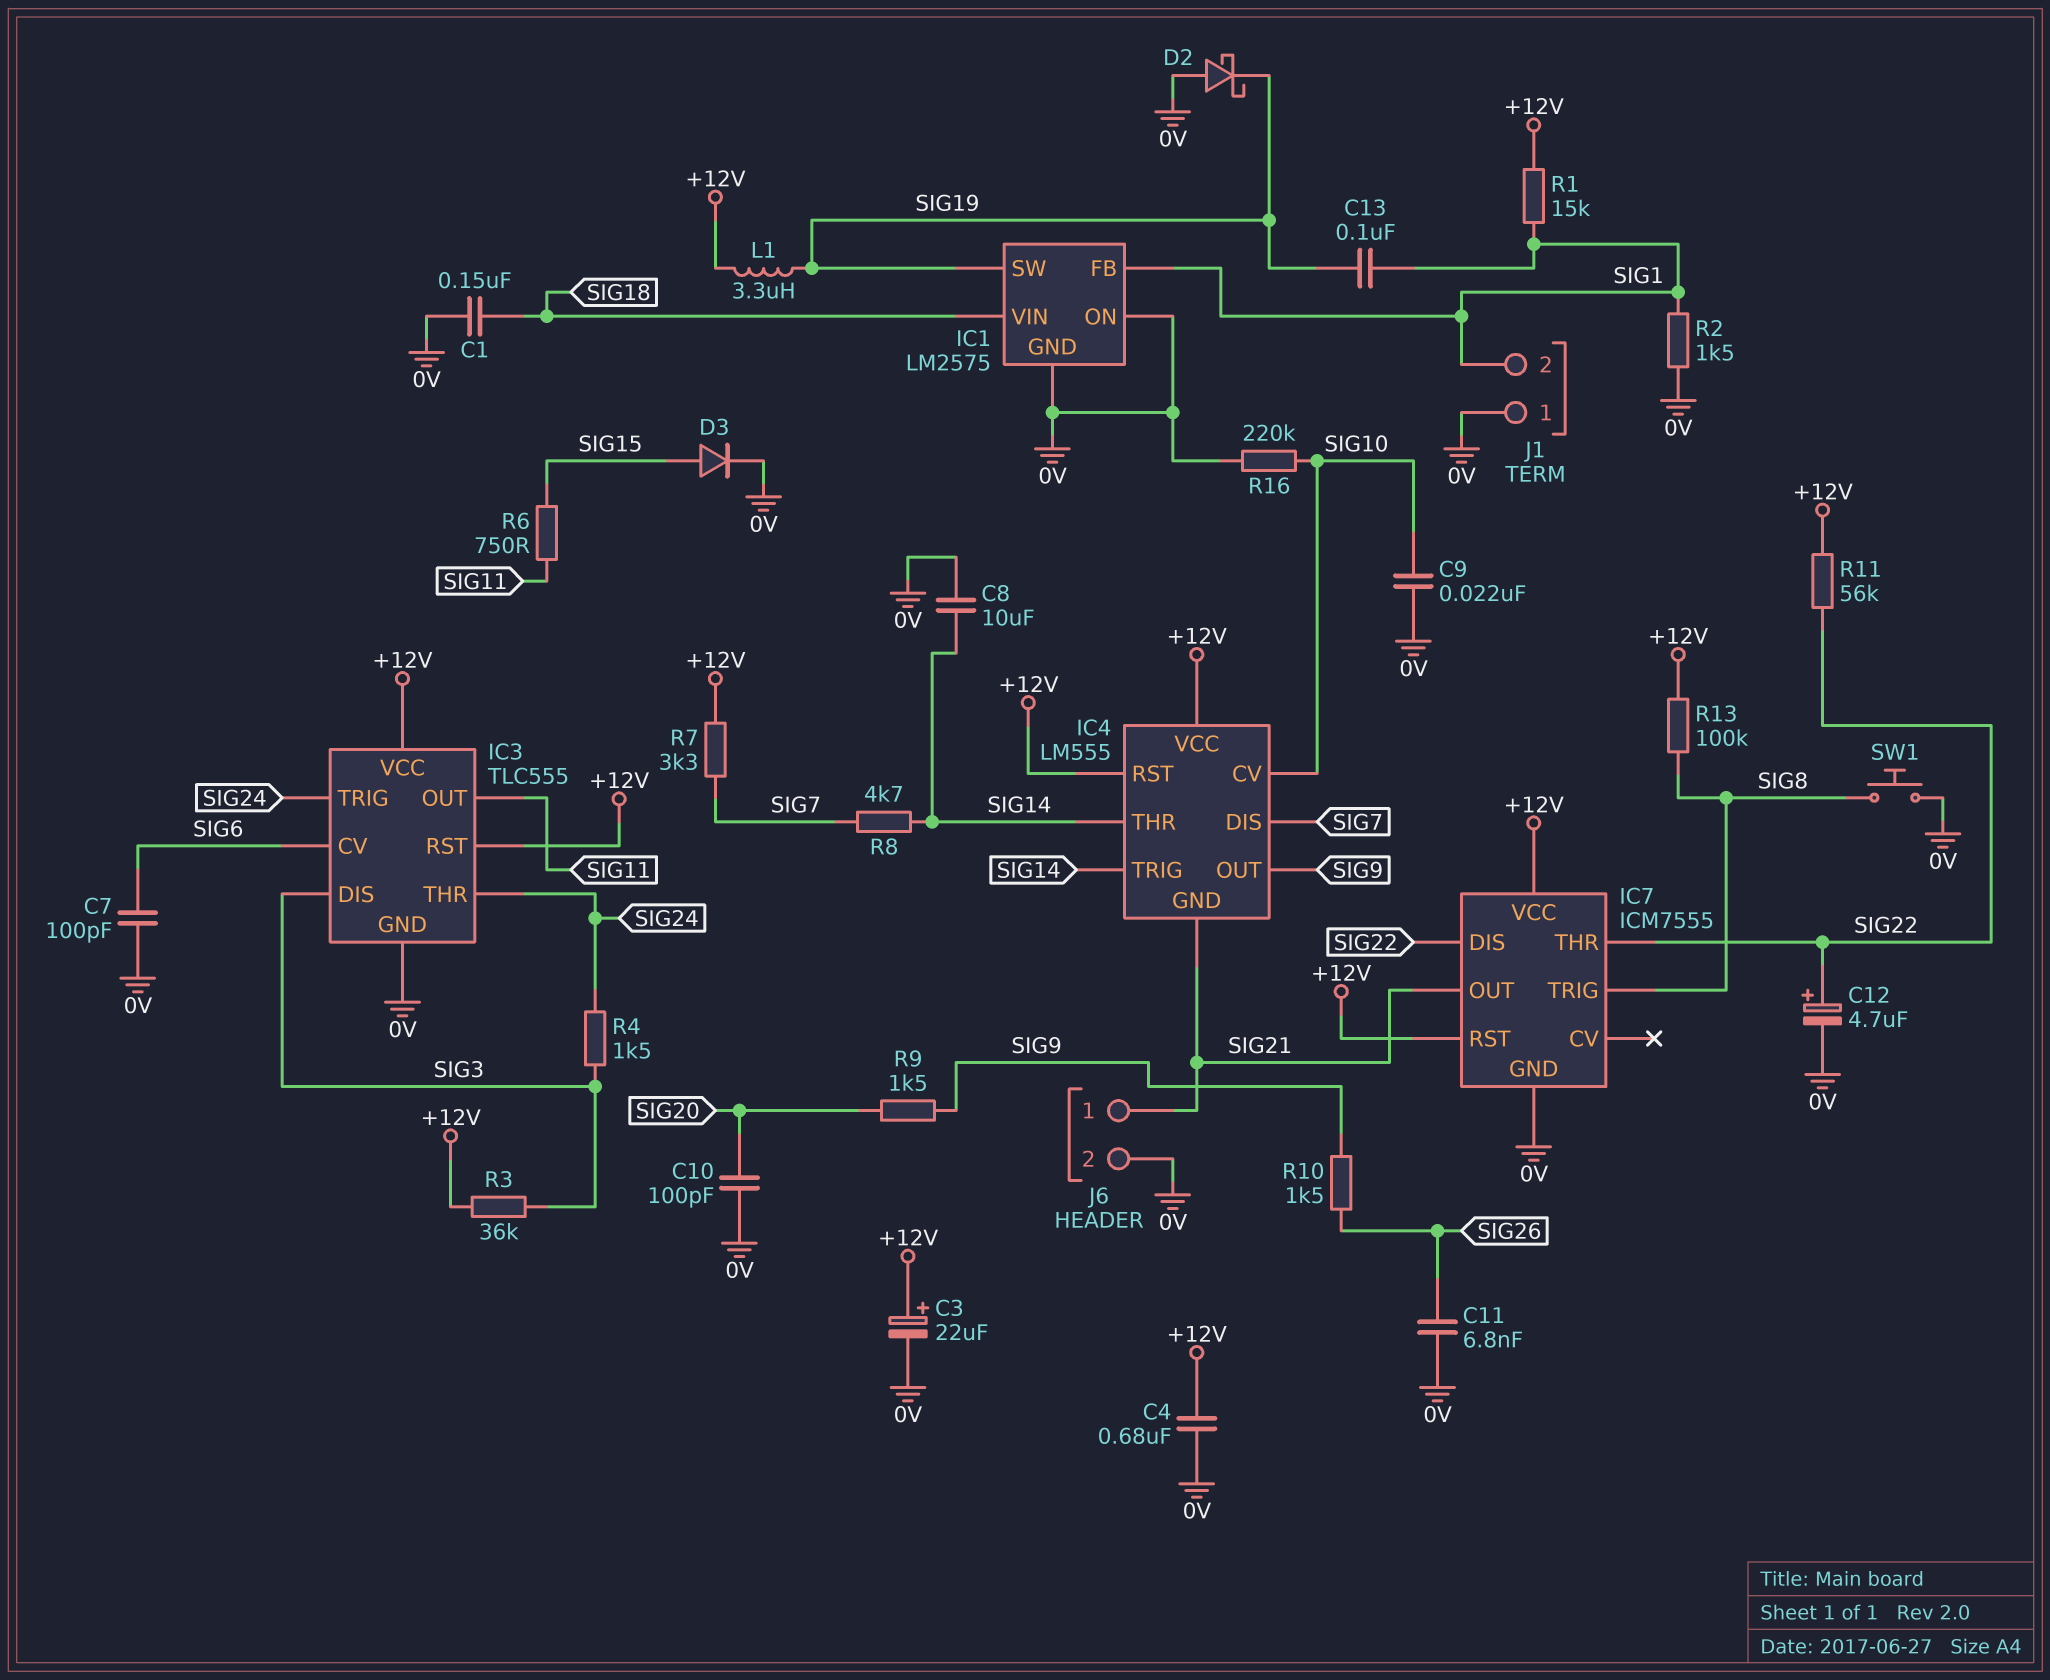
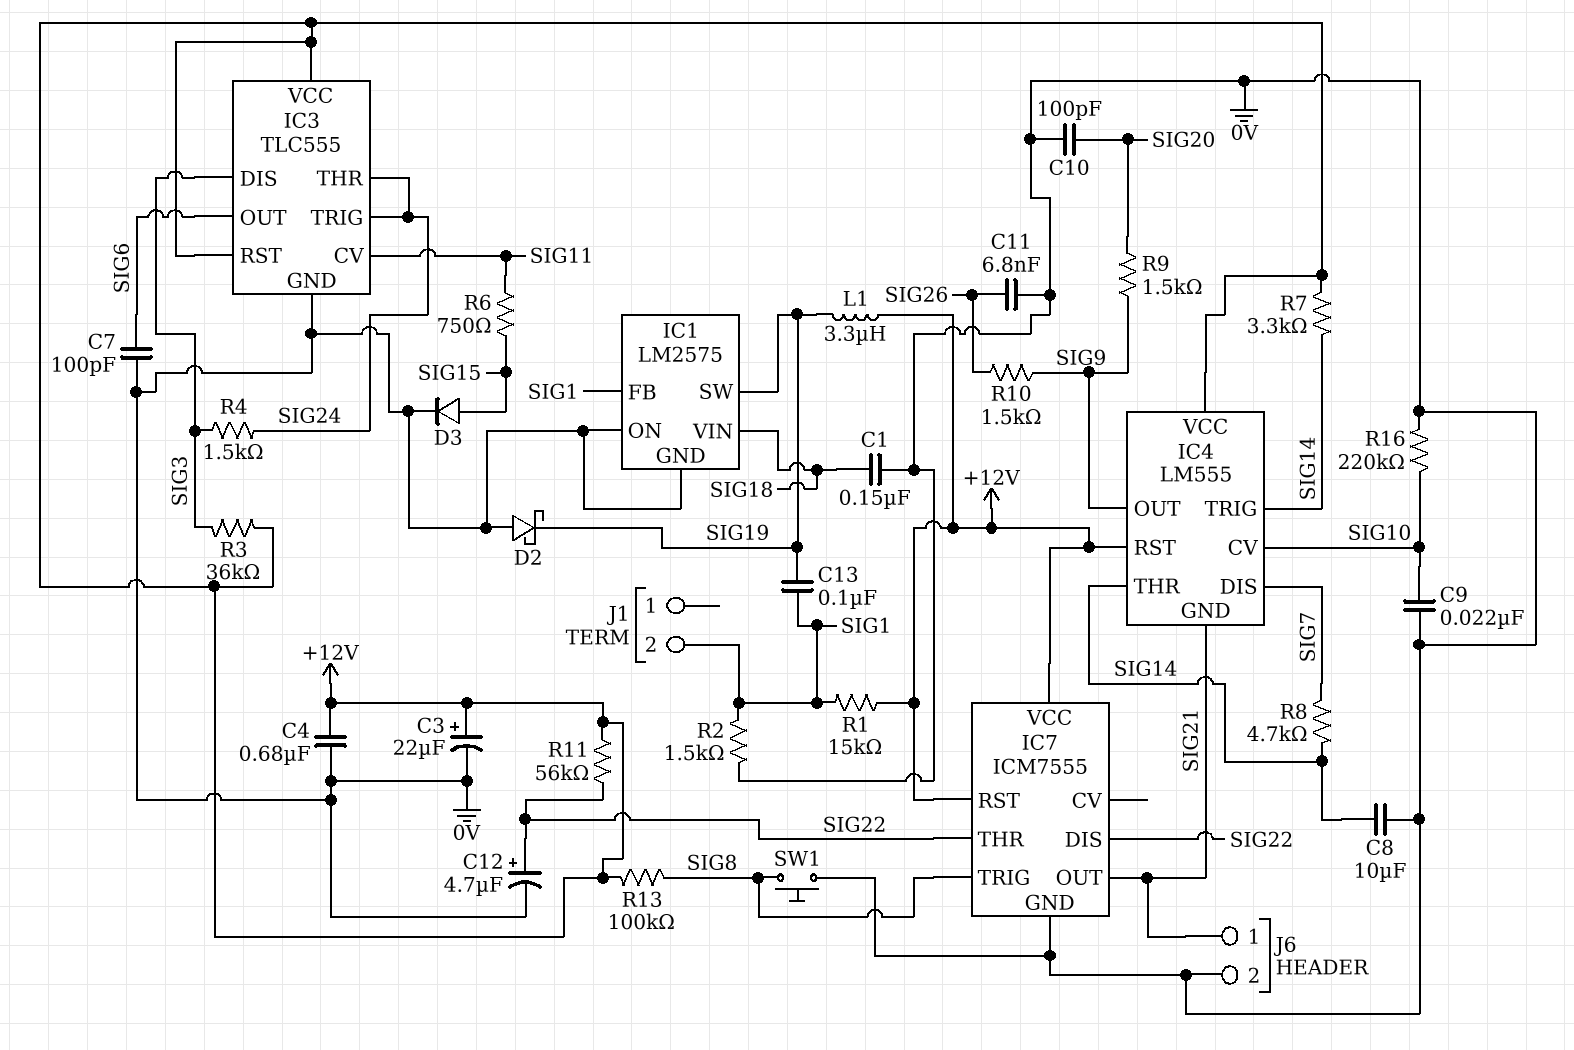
IC3 pin CV: SIG6 -> SIG11
IC3 pin OUT: SIG11 -> SIG6
J1 pin 1: 0V -> none
R7: 3.3k (+12V, SIG7) -> 3.3k (+12V, SIG14)

